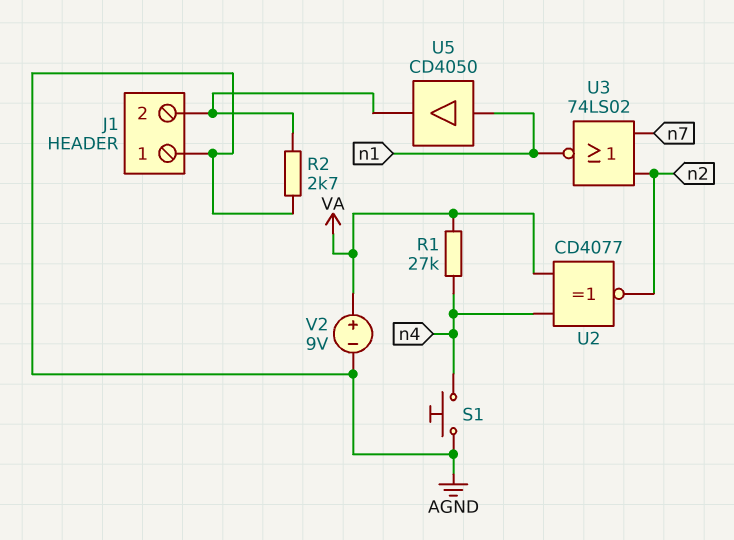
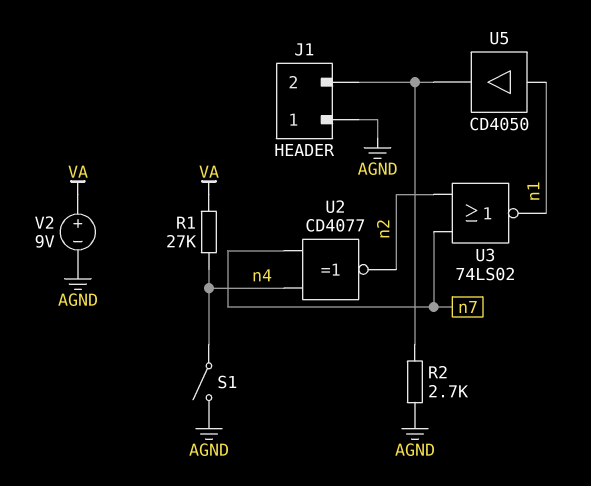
S1: button (AGND, n4) -> switch (AGND, n4)
U2: XNOR CD4077 (in VA, in n4, out n2) -> XNOR CD4077 (in n4, in n7, out n2)

